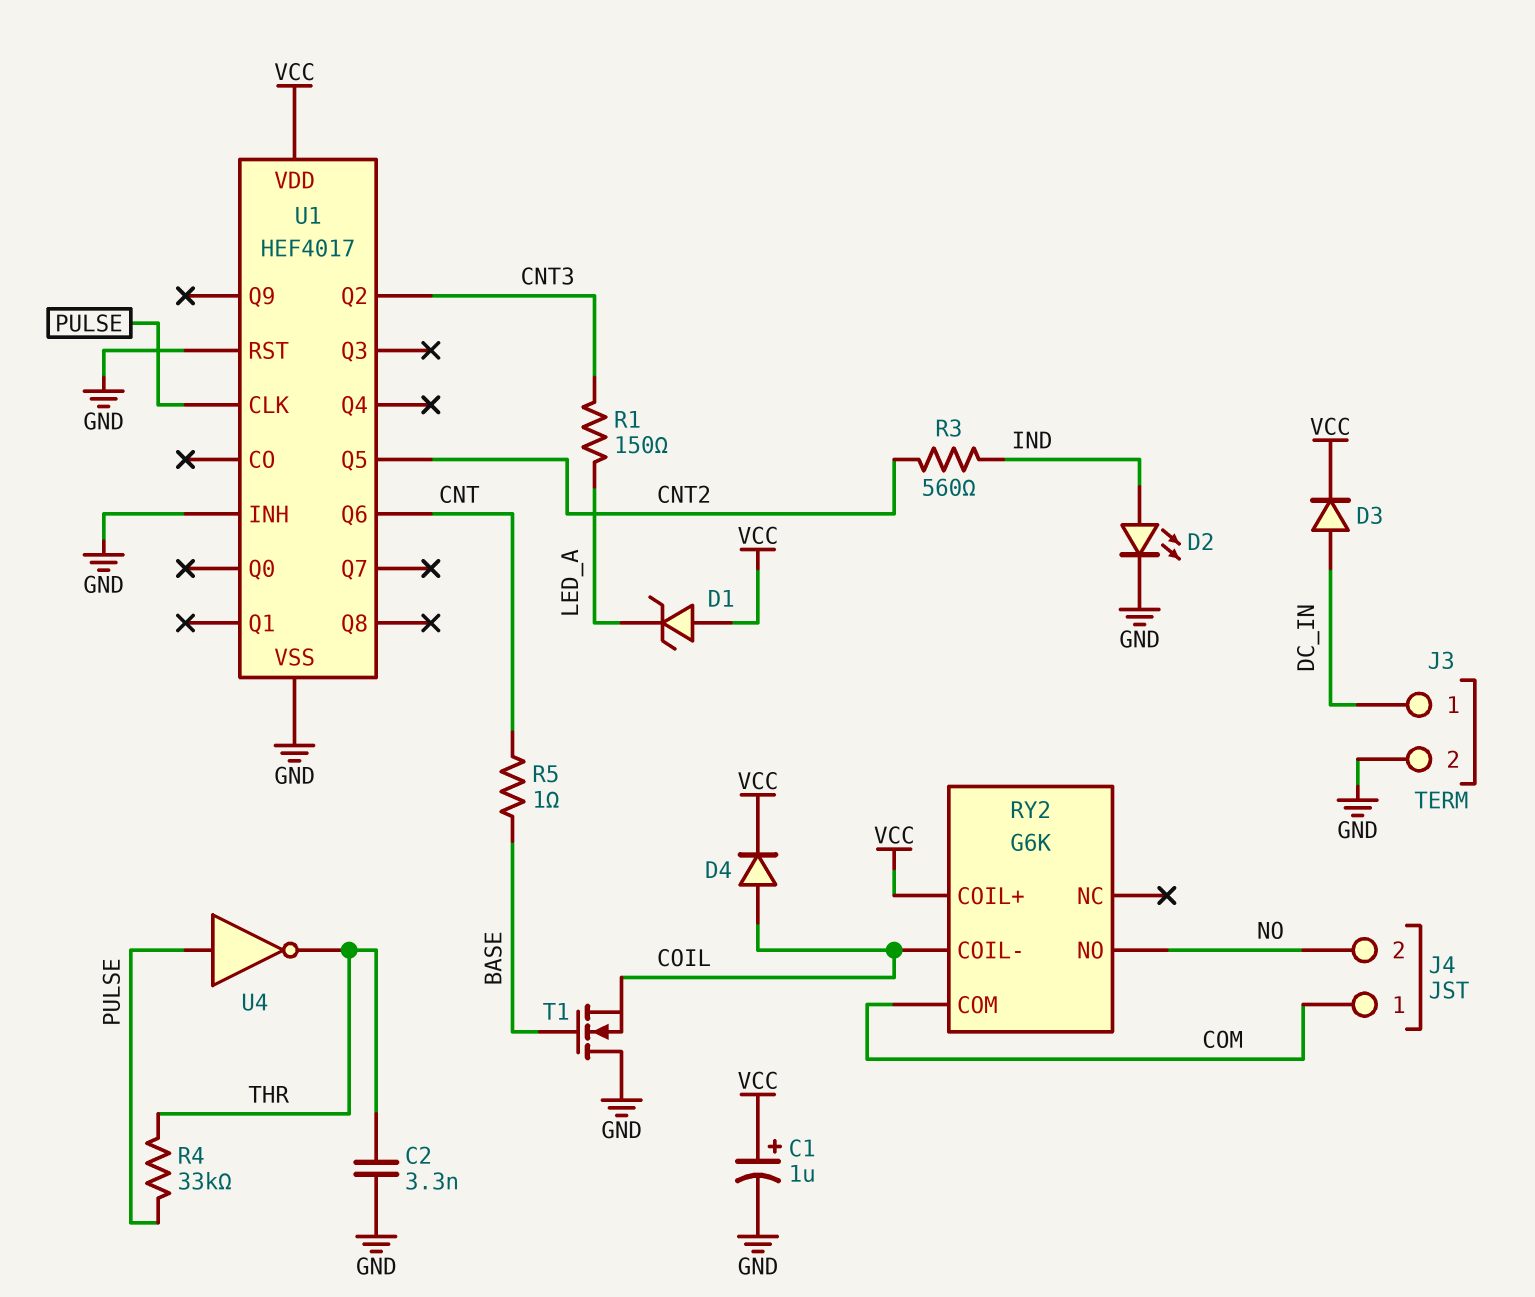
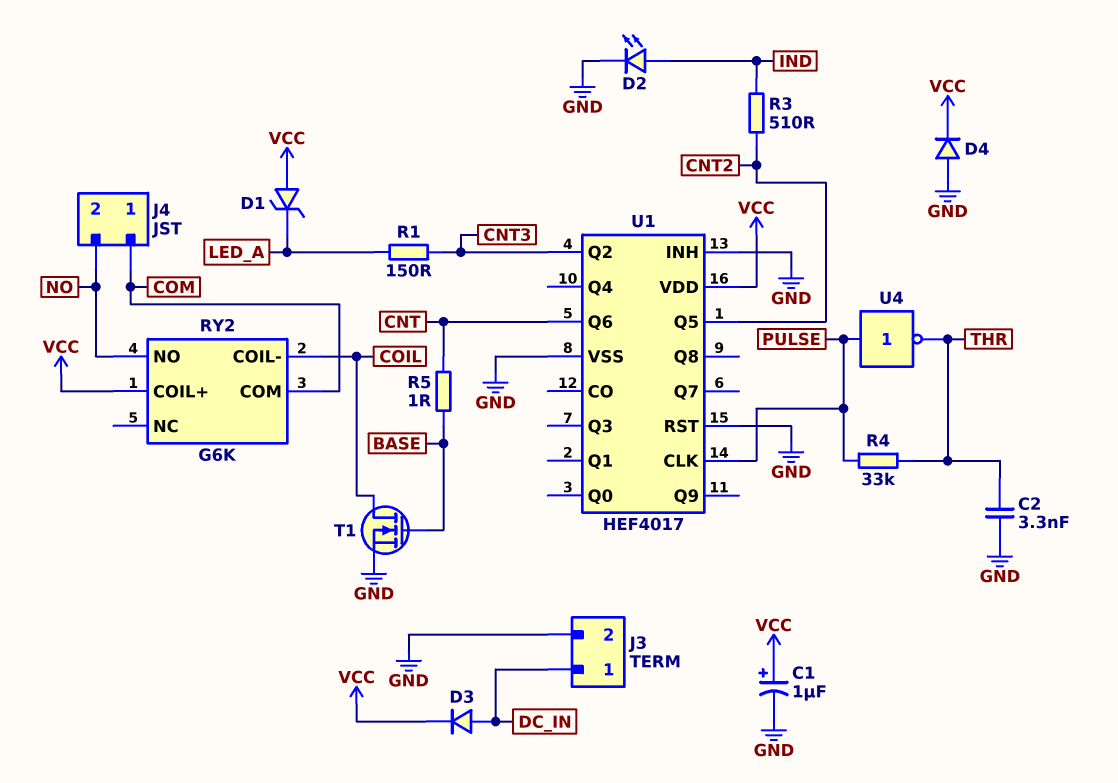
D4: diode (A COIL, K VCC) -> diode (A GND, K VCC)
R3: 560 (CNT2, IND) -> 510 (CNT2, IND)
T1: NMOS (G BASE, D GND, S COIL) -> NMOS (G BASE, D COIL, S GND)

